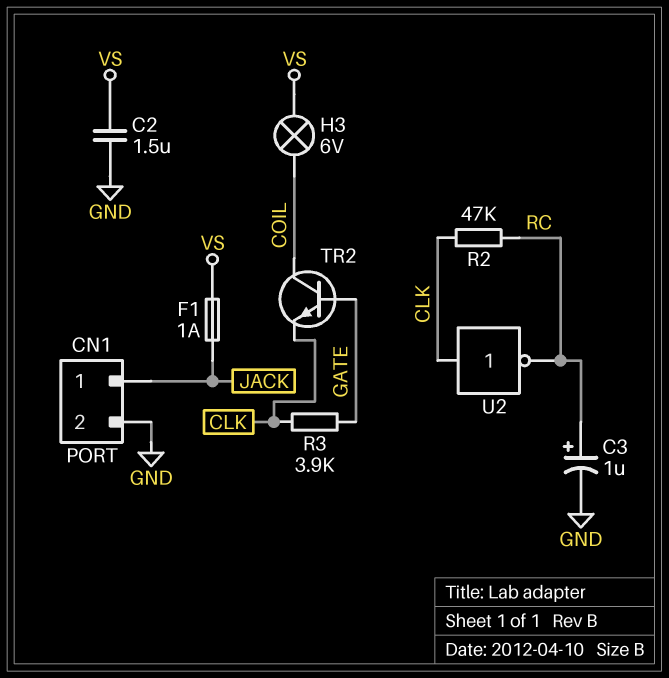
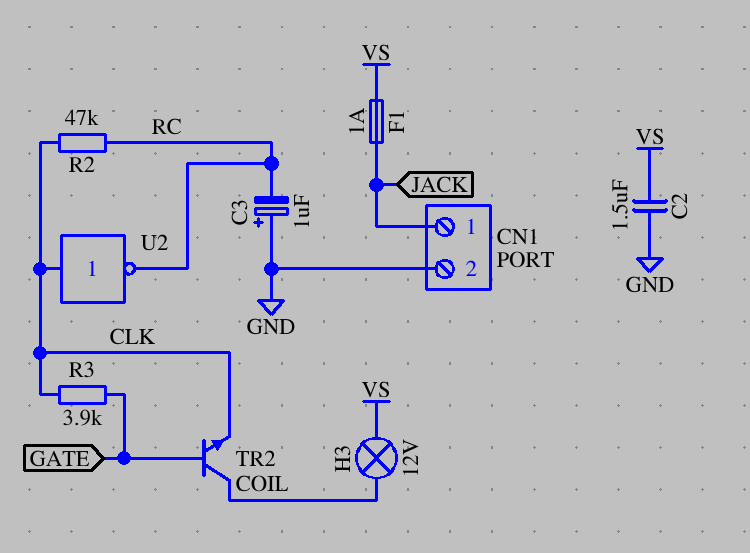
C3: 1uF (plus RC, minus GND) -> 1uF (plus GND, minus RC)
H3: lamp 6V (COIL, VS) -> lamp 12V (COIL, VS)

